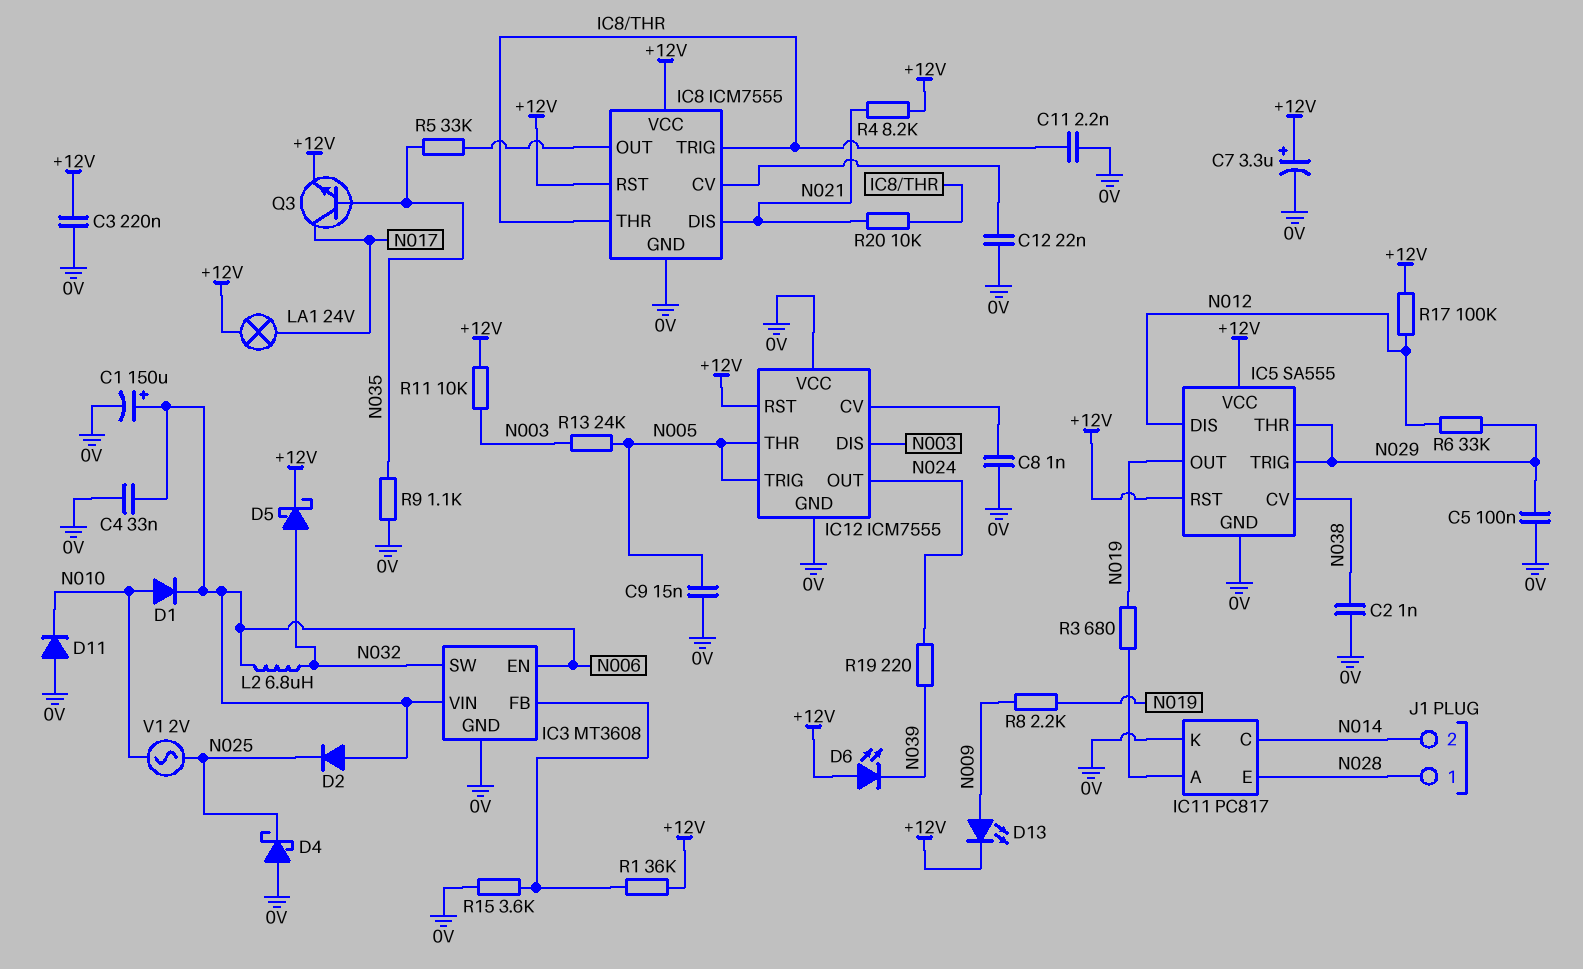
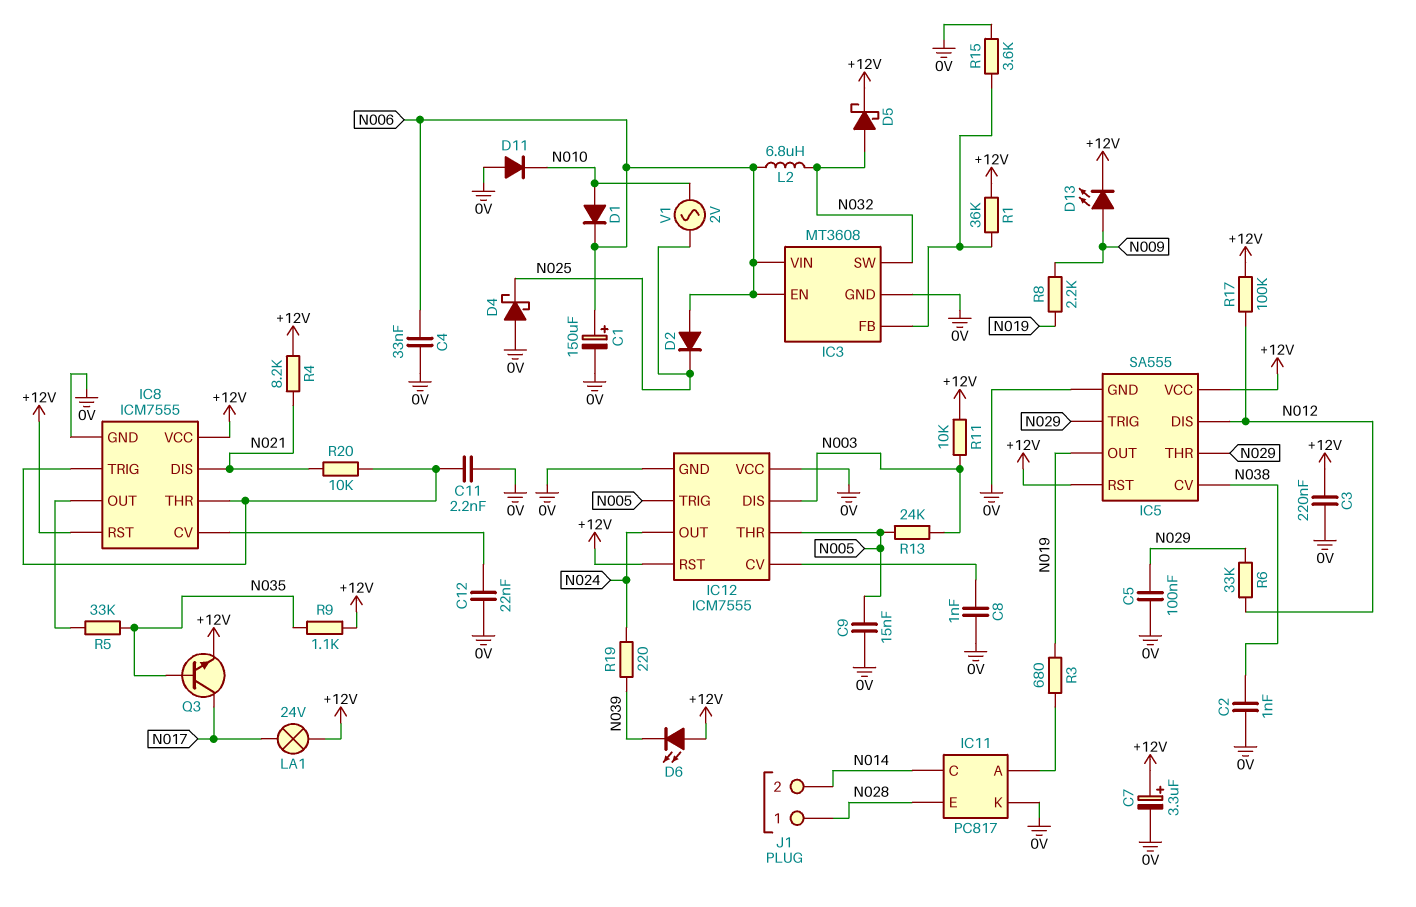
R9: 1.1k (0V, N035) -> 1.1k (+12V, N035)

